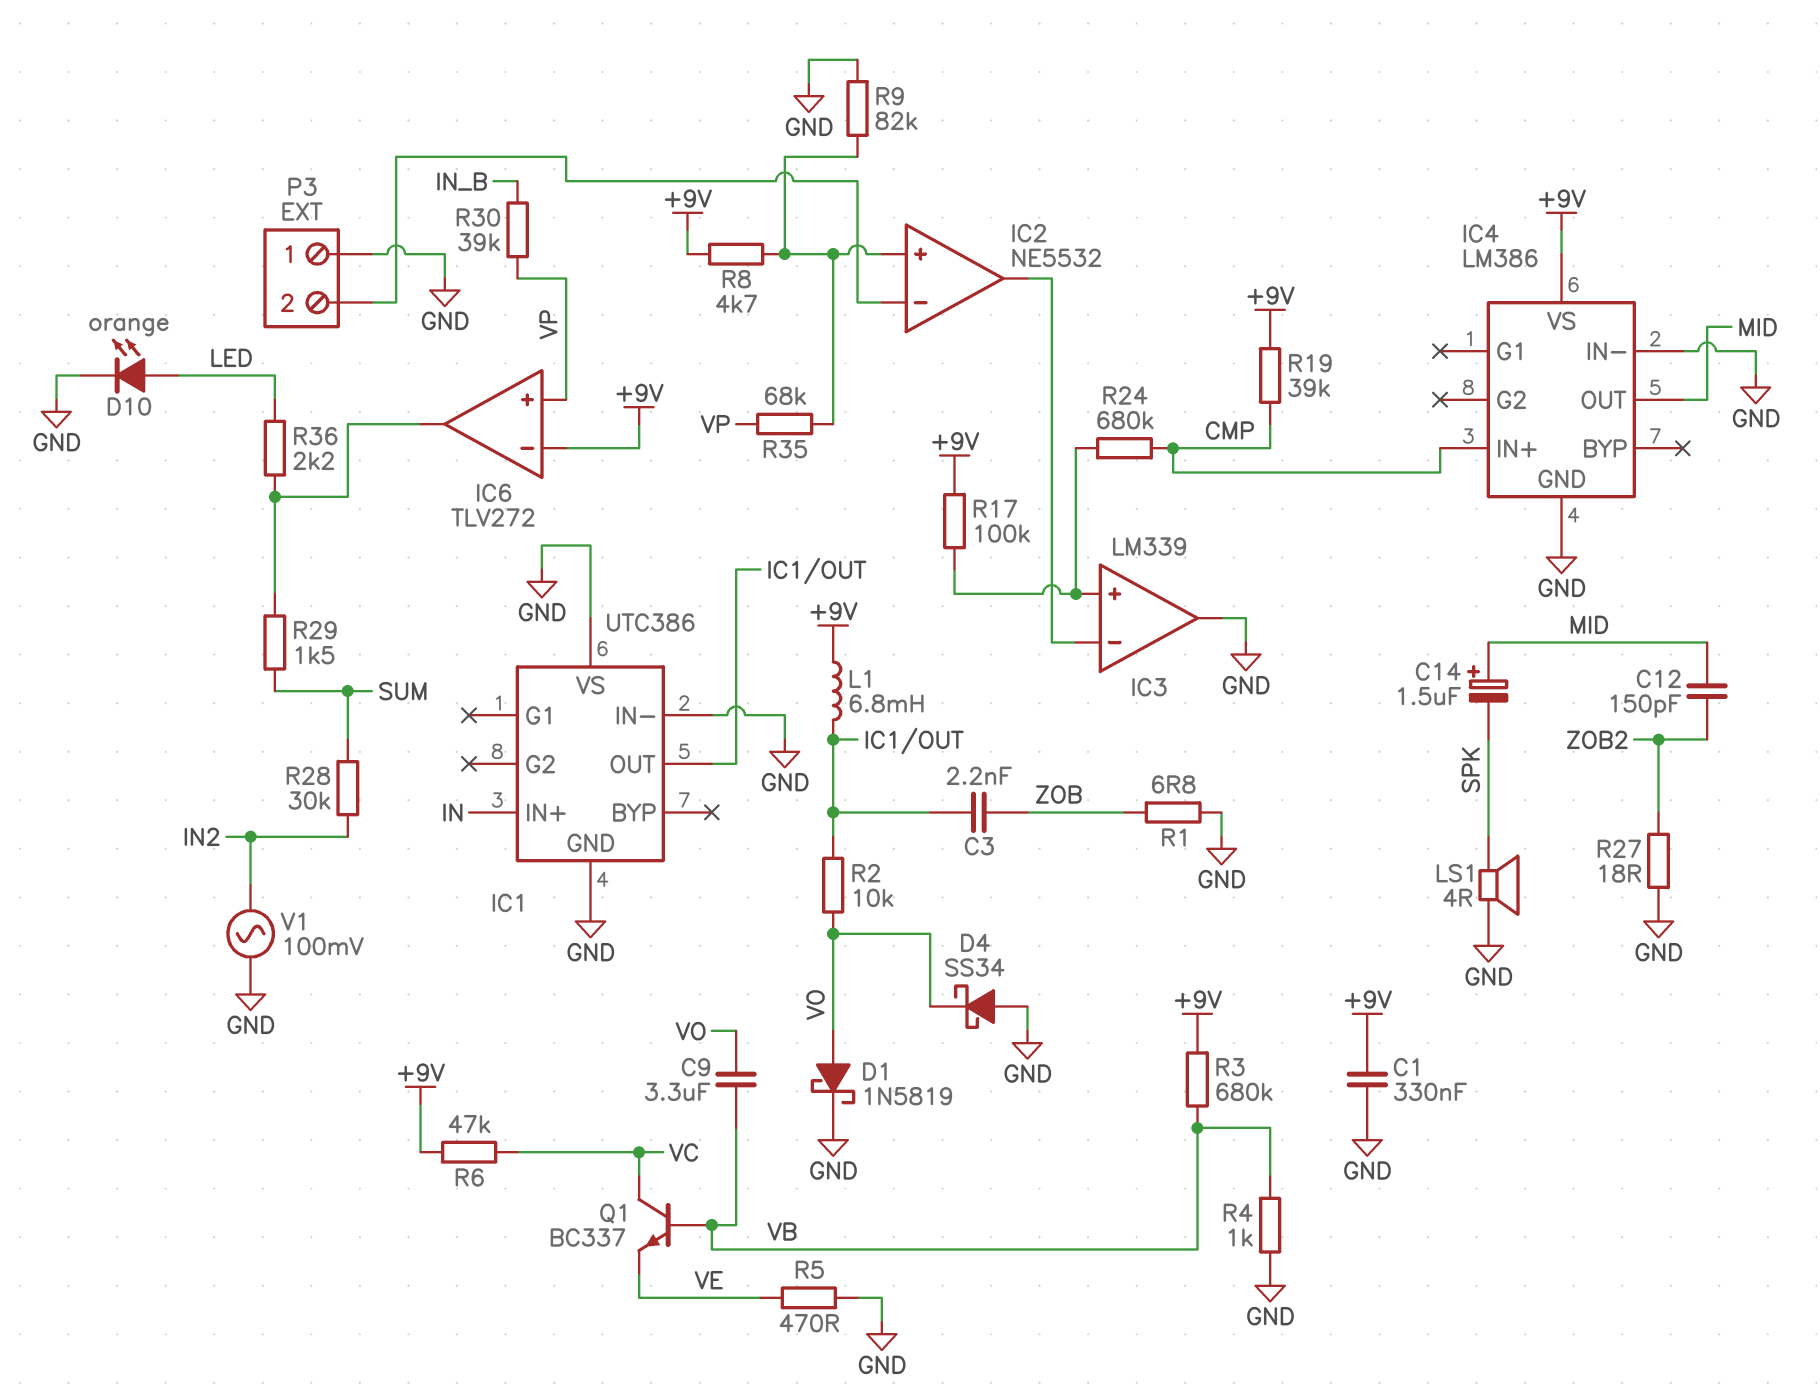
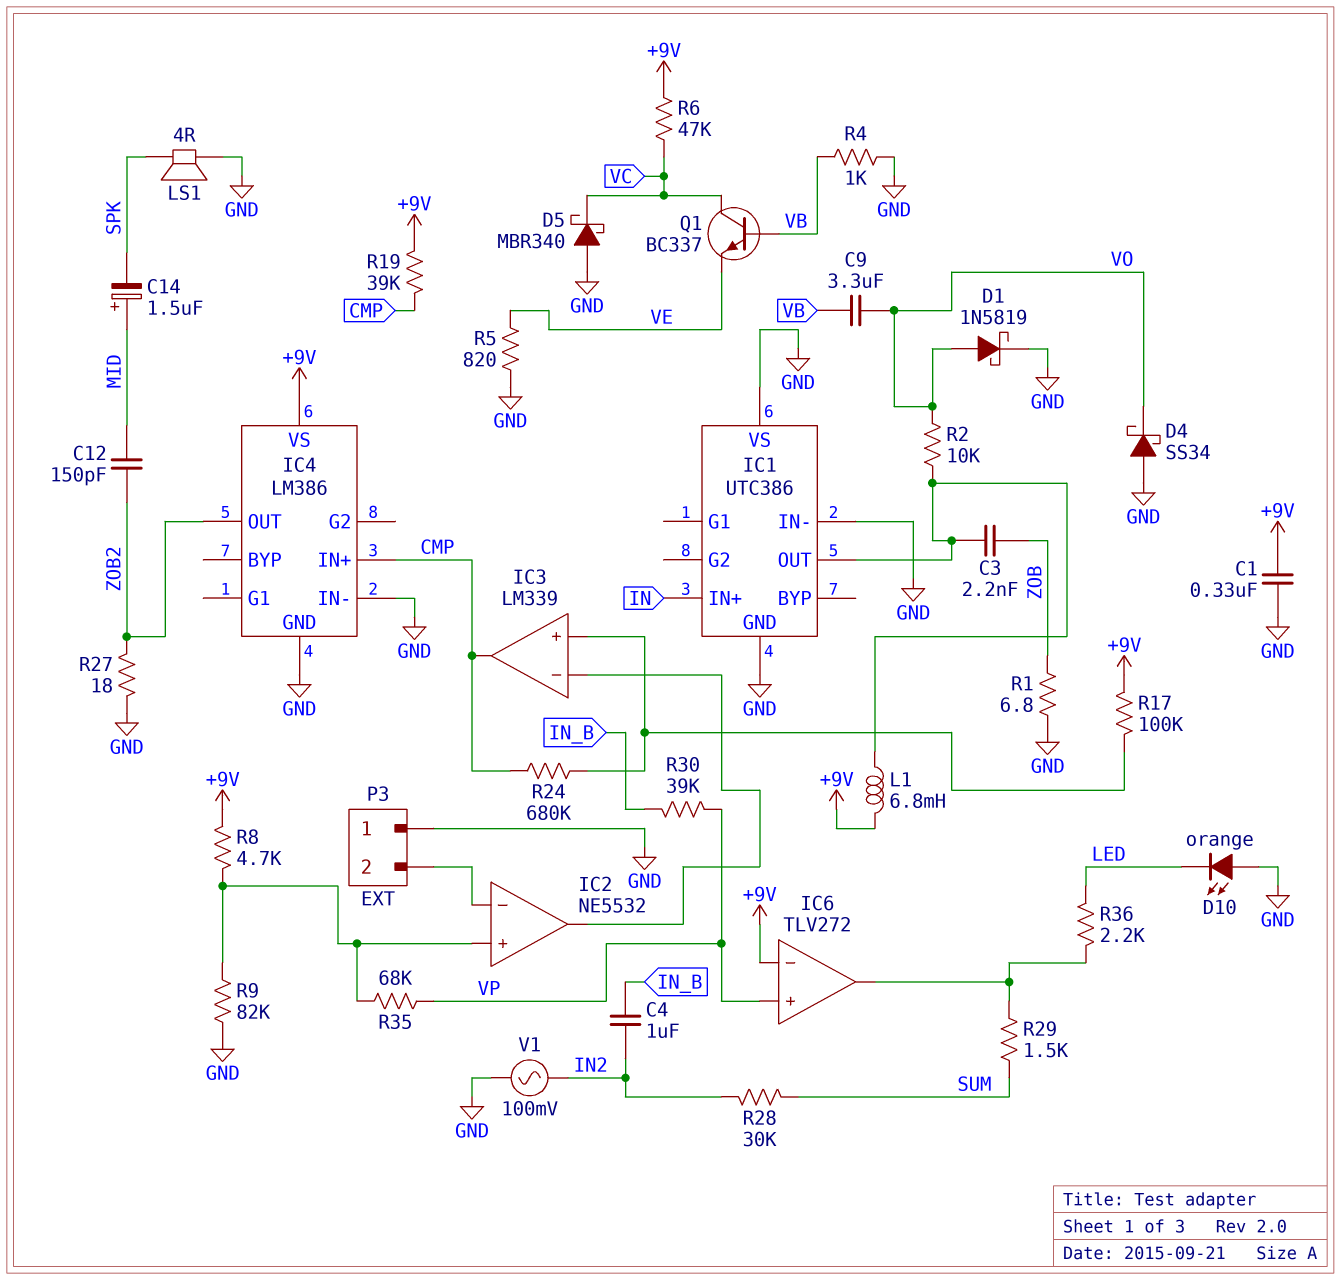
C4: none -> 1uF (IN2, IN_B)
D5: none -> schottky MBR340 (A GND, K VC)
D10: LED orange (A LED, K GND) -> LED orange (A GND, K LED)
IC3 pin out: GND -> CMP
IC4 pin OUT: MID -> ZOB2
R3: 680k (+9V, VB) -> none
R5: 470 (GND, VE) -> 820 (GND, VE)

